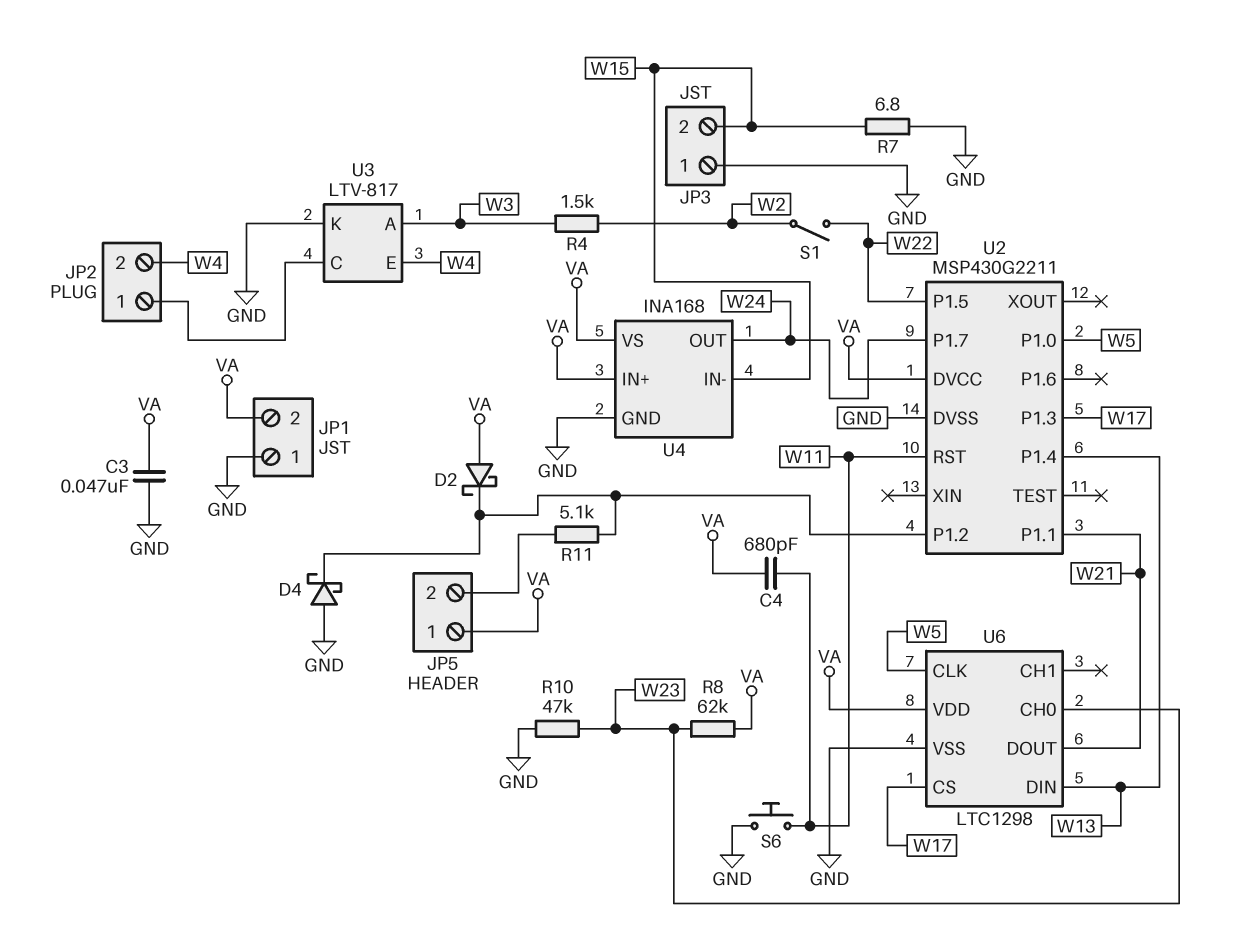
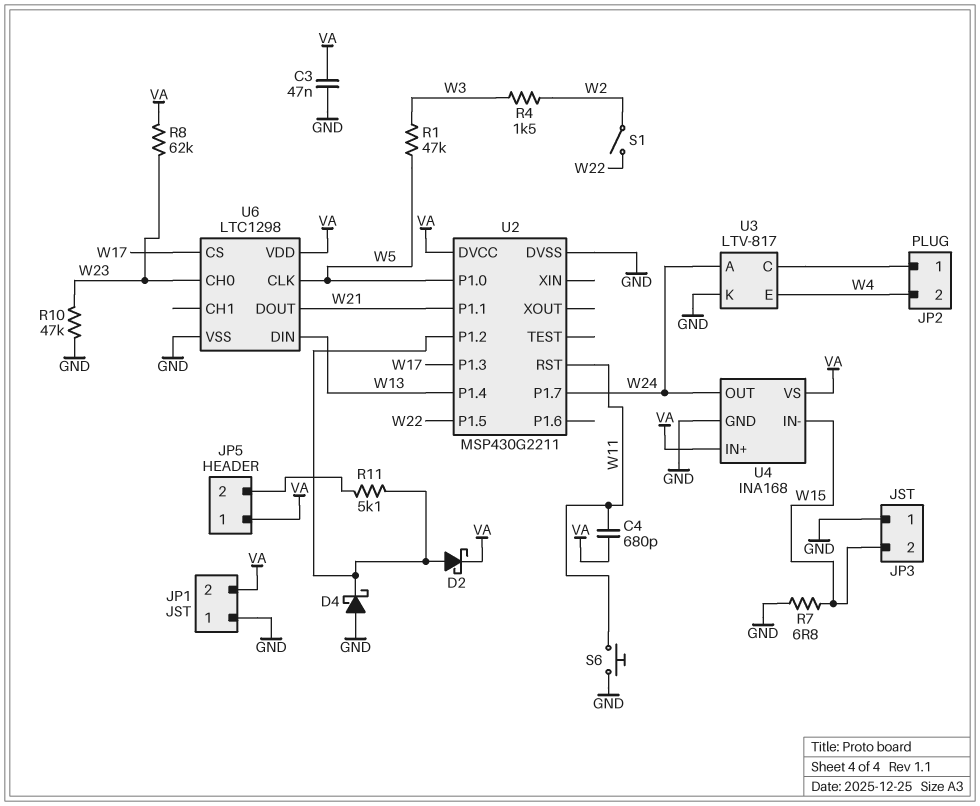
D2: schottky (A VA, K U2/P1.2) -> schottky (A U2/P1.2, K VA)
R1: none -> 47k (W3, W5)
U3 pin A: W3 -> W24

